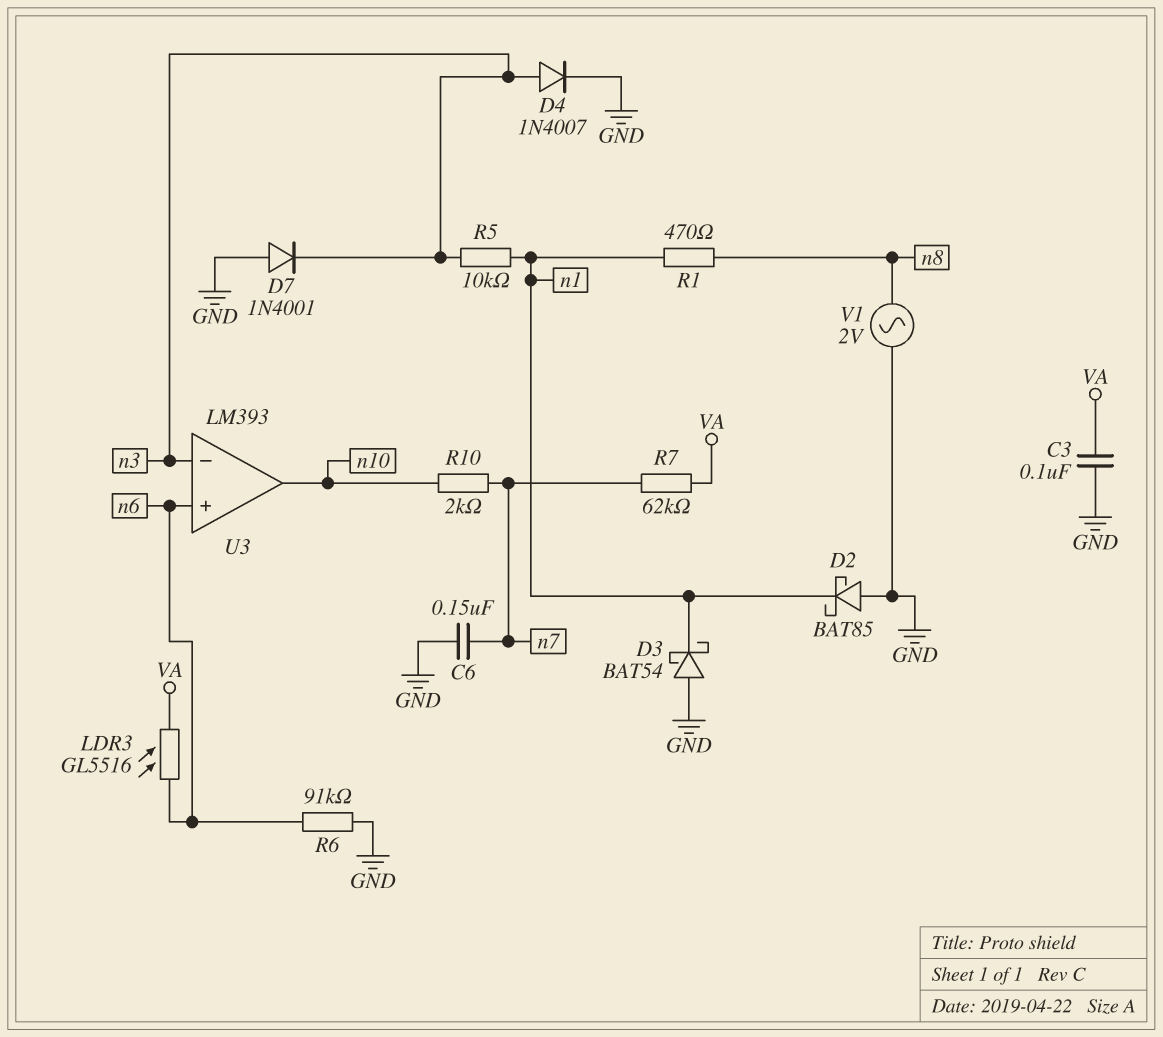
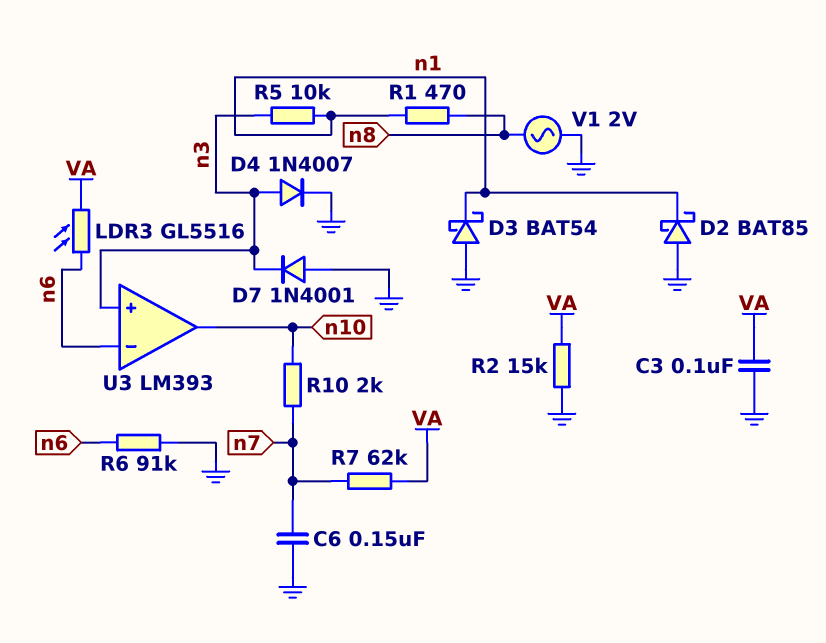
R2: none -> 15k (GND, VA)
U3 pin in+: n6 -> n3
U3 pin in-: n3 -> n6

